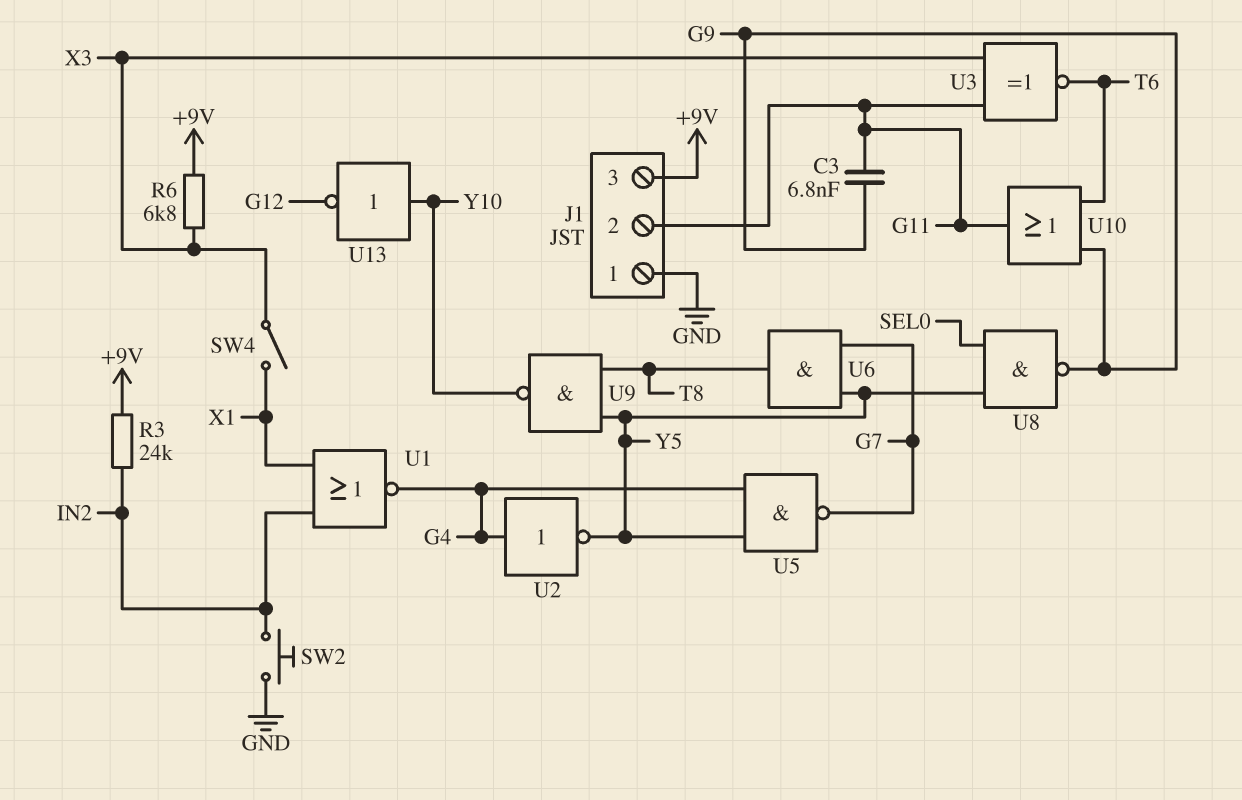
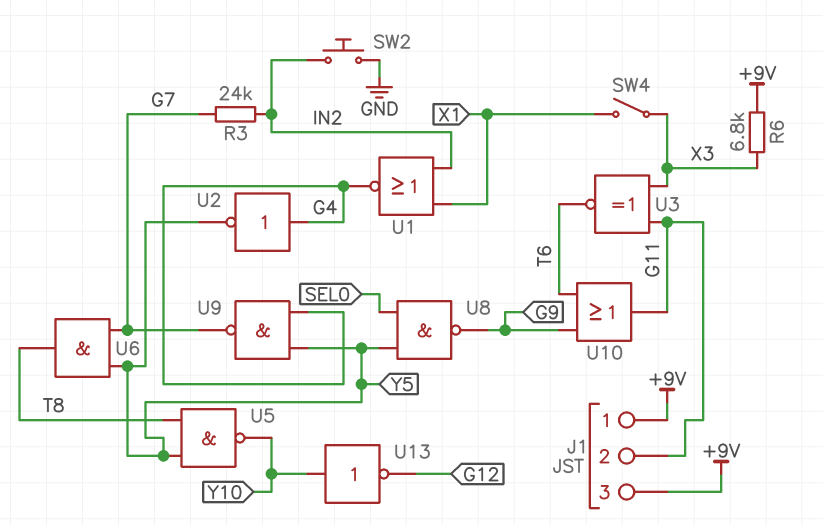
C3: 6.8nF (G9, G11) -> none
J1 pin 1: GND -> +9V
R3: 24k (+9V, IN2) -> 24k (G7, IN2)
U5: NAND (in G4, in Y5, out G7) -> NAND (in T8, in Y5, out Y10)
U9: NAND (in T8, in Y5, out Y10) -> NAND (in G4, in Y5, out G7)

